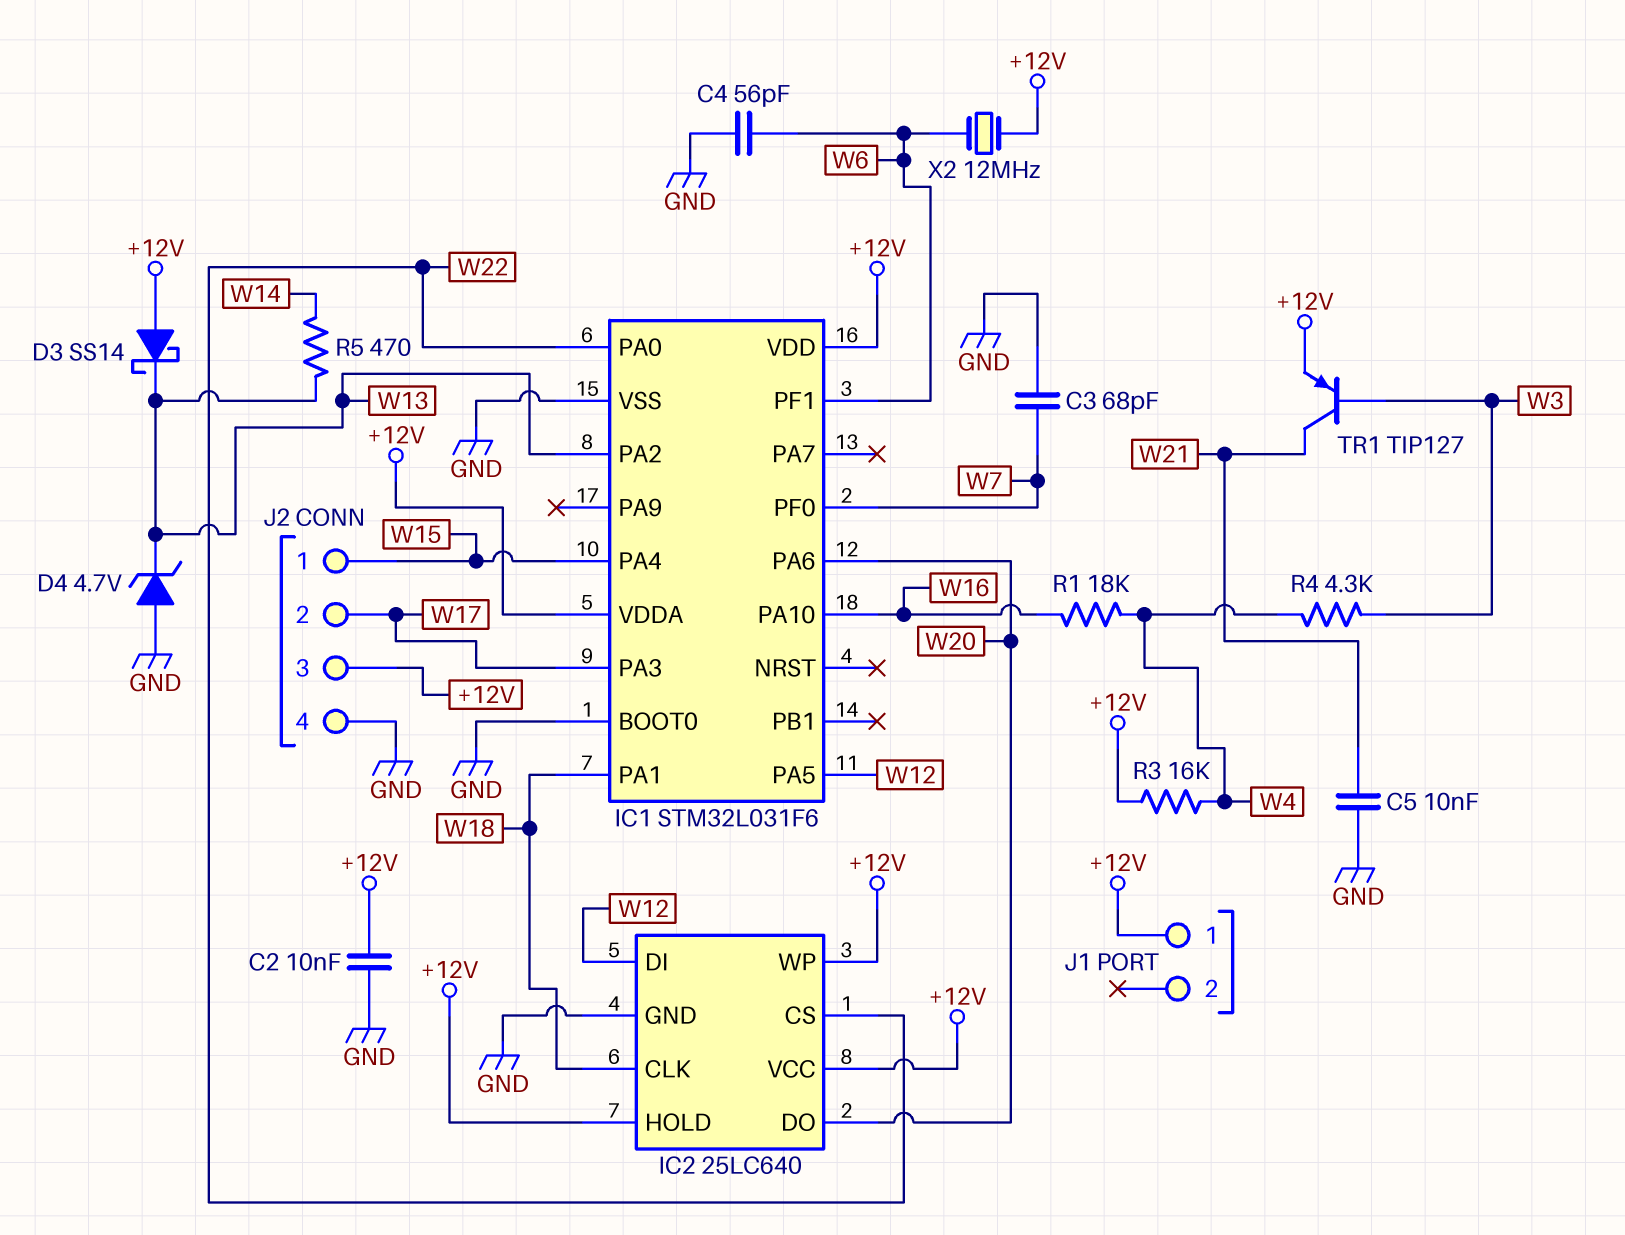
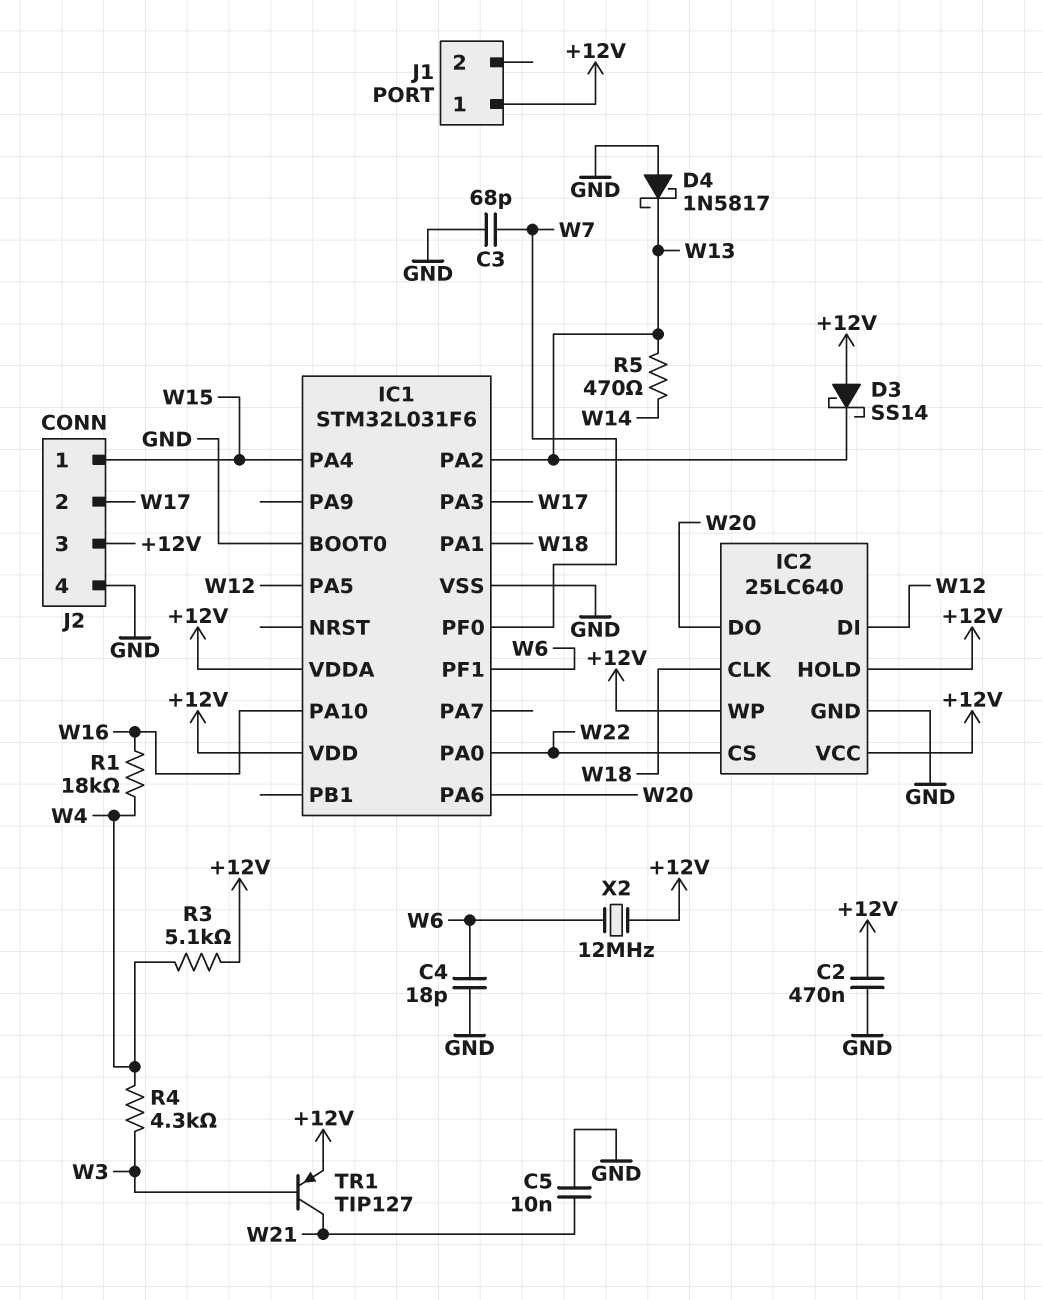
C2: 10nF (+12V, GND) -> 470nF (+12V, GND)
C4: 56pF (GND, W6) -> 18pF (GND, W6)
D4: zener 4.7V (A GND, K W13) -> schottky 1N5817 (A GND, K W13)
R3: 16k (+12V, W4) -> 5.1k (+12V, W4)

